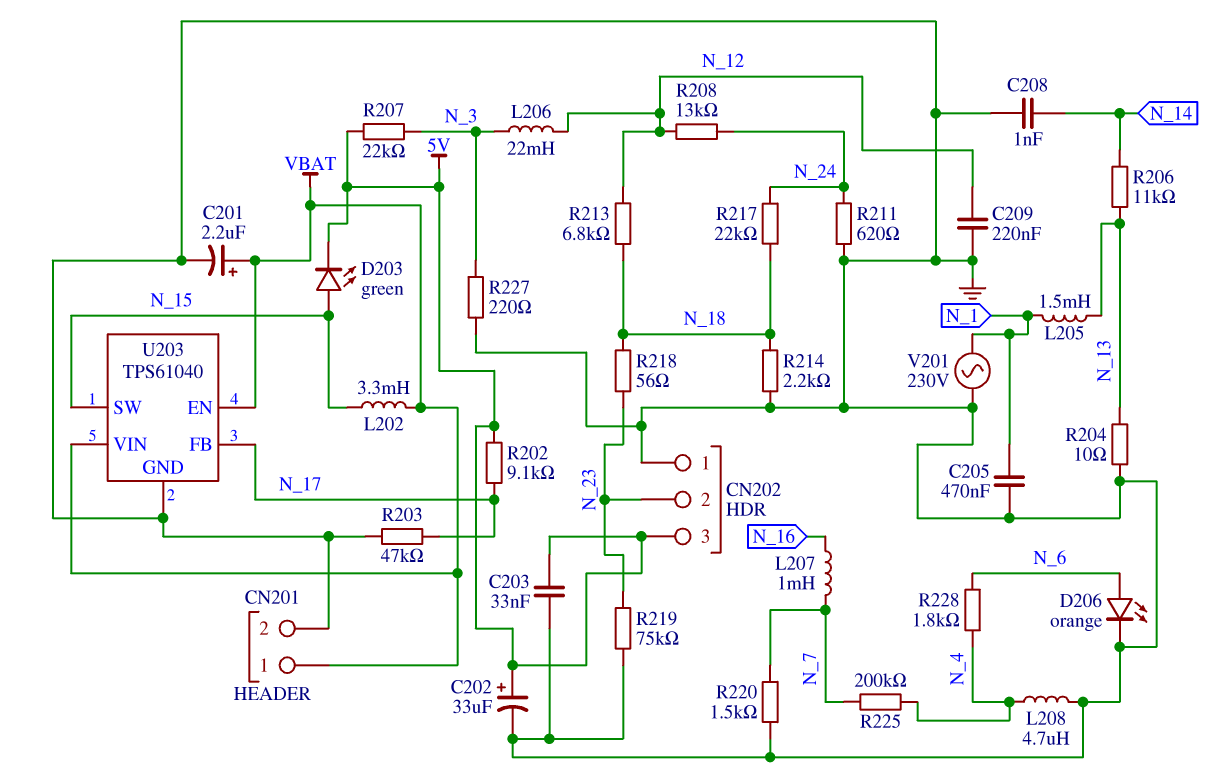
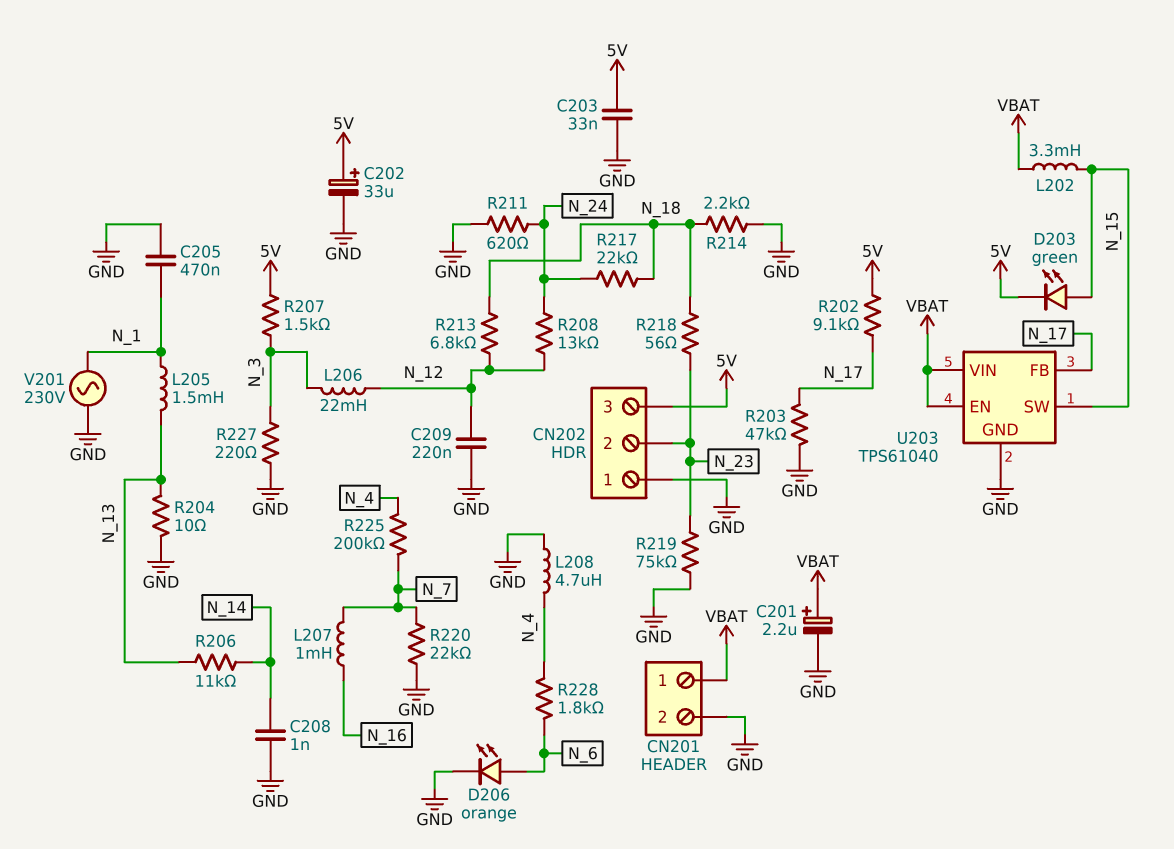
R207: 22k (5V, N_3) -> 1.5k (5V, N_3)
R220: 1.5k (GND, N_7) -> 22k (GND, N_7)

